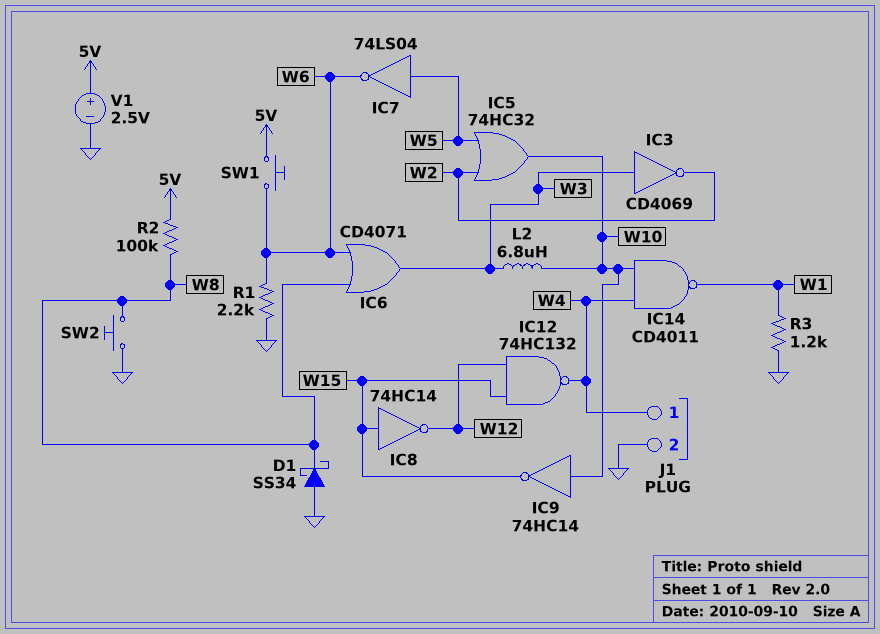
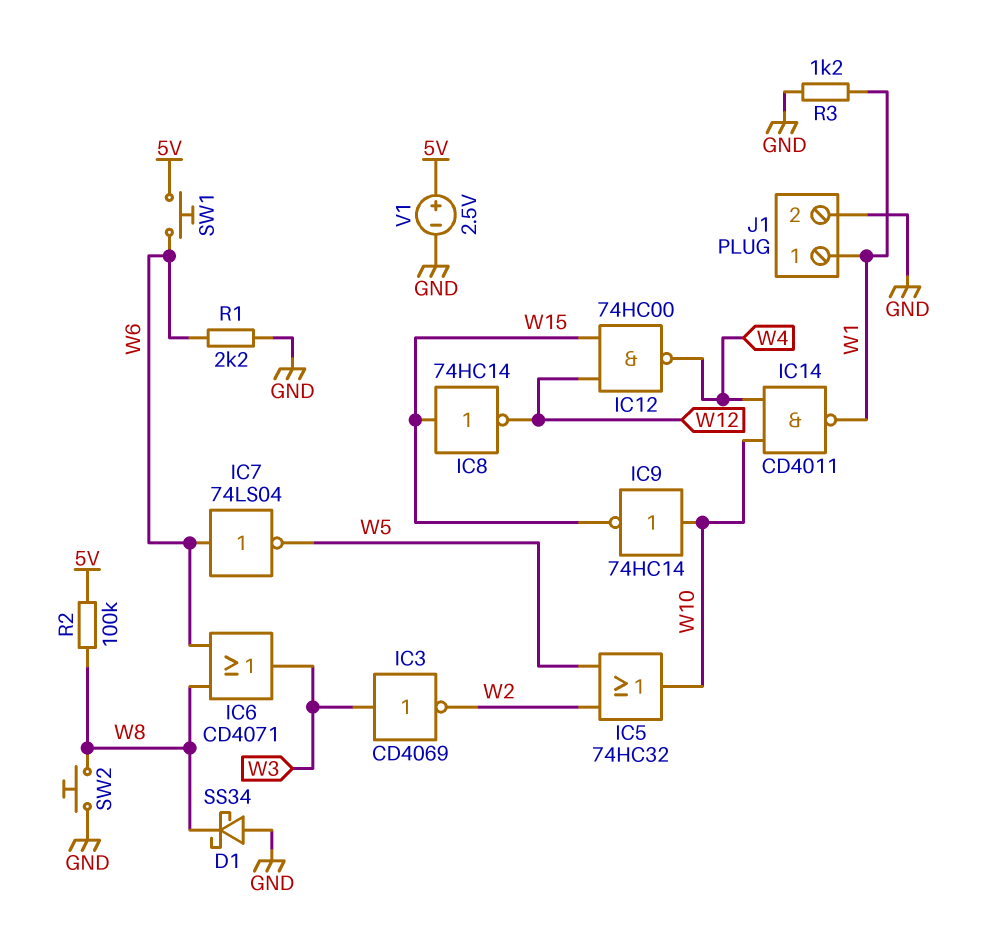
IC7: NOT 74LS04 (in W5, out W6) -> NOT 74LS04 (in W6, out W5)
IC12: NAND 74HC132 (in W12, in W15, out W4) -> NAND 74HC00 (in W12, in W15, out W4)
J1 pin 1: W4 -> W1
L2: 6.8uH (W3, W10) -> none

